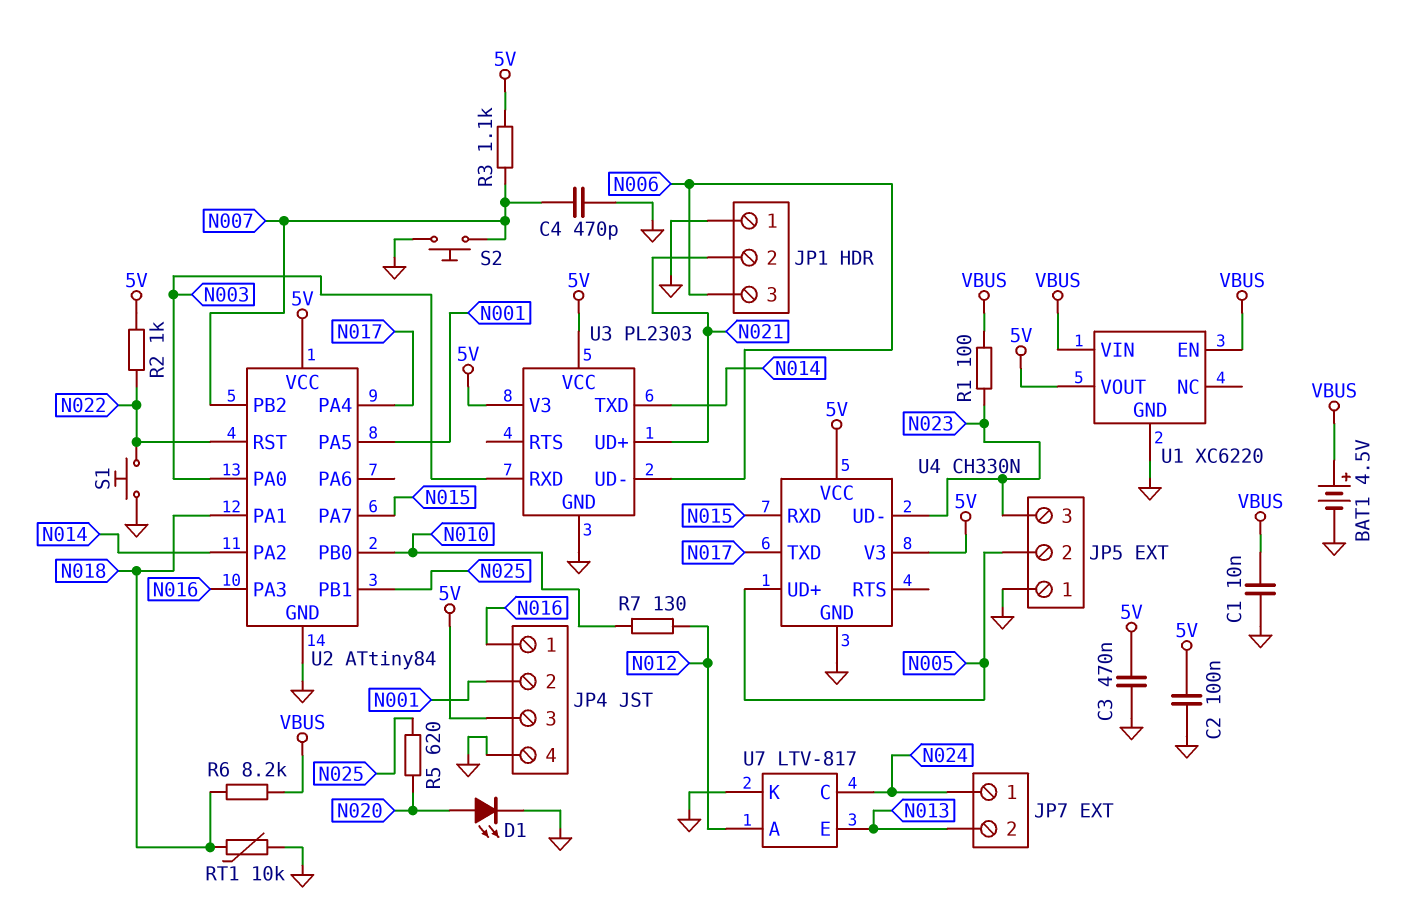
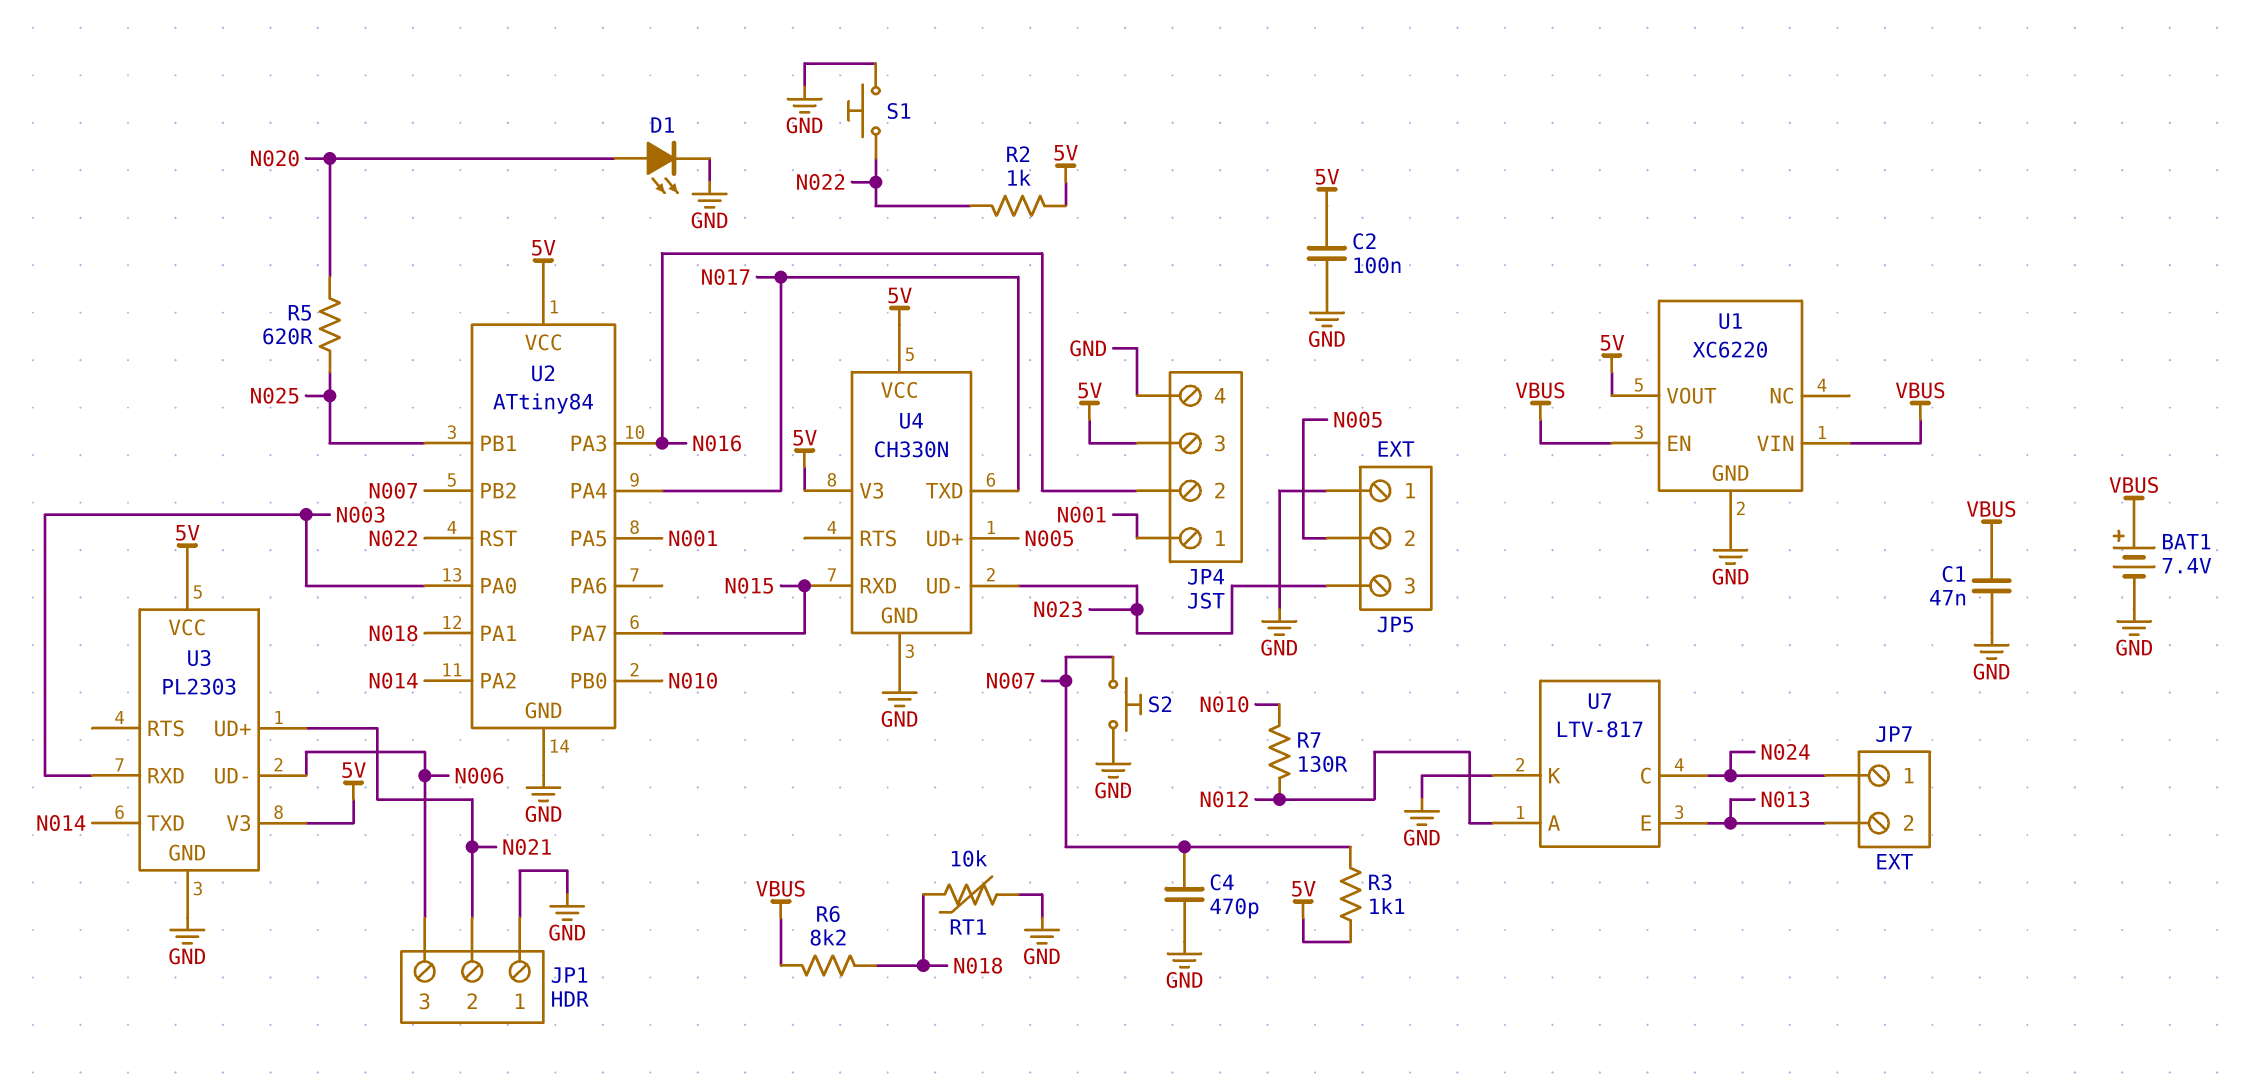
BAT1: 4.5V (plus VBUS, minus GND) -> 7.4V (plus VBUS, minus GND)
C1: 10nF (GND, VBUS) -> 47nF (GND, VBUS)
C3: 470nF (5V, GND) -> none
JP4 pin 1: N016 -> N001
JP4 pin 2: N001 -> N016
R1: 100 (N023, VBUS) -> none

